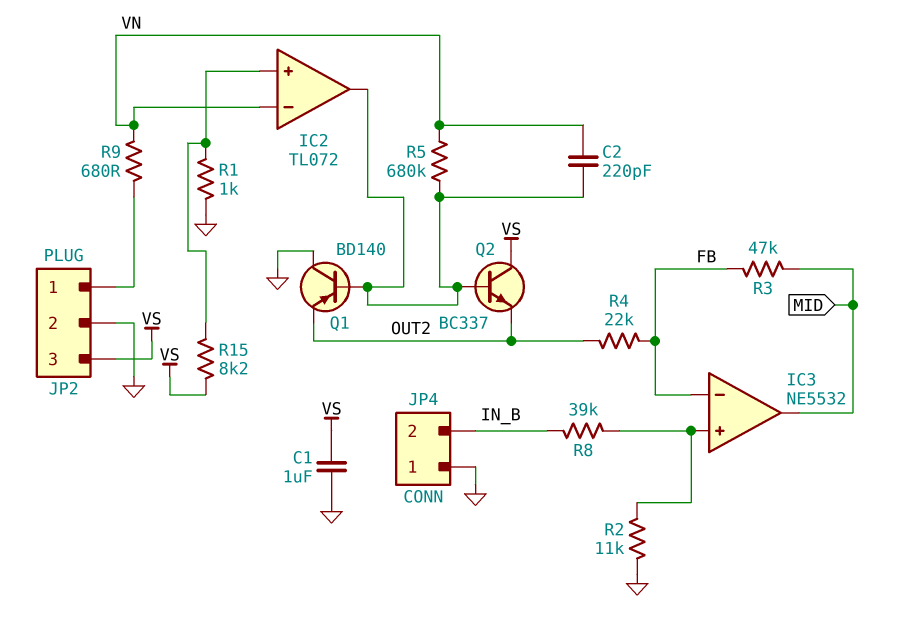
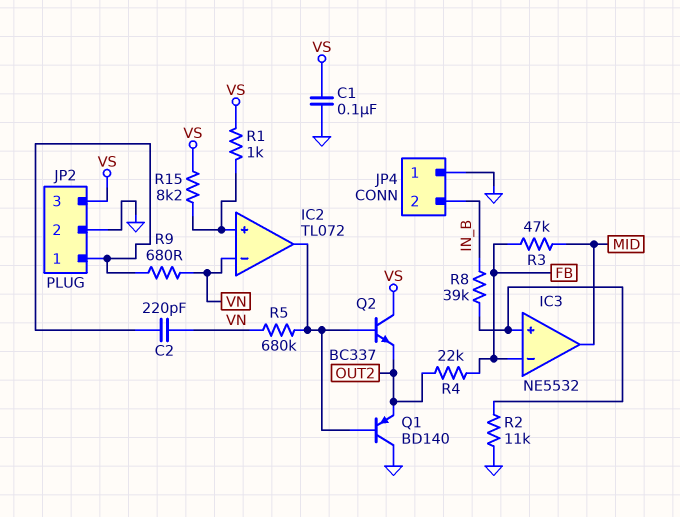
C1: 1uF (GND, VS) -> 100nF (GND, VS)
C2: 220pF (IC2/out, VN) -> 220pF (JP2/1, VN)
R1: 1k (GND, IC2/in+) -> 1k (IC2/in+, VS)

